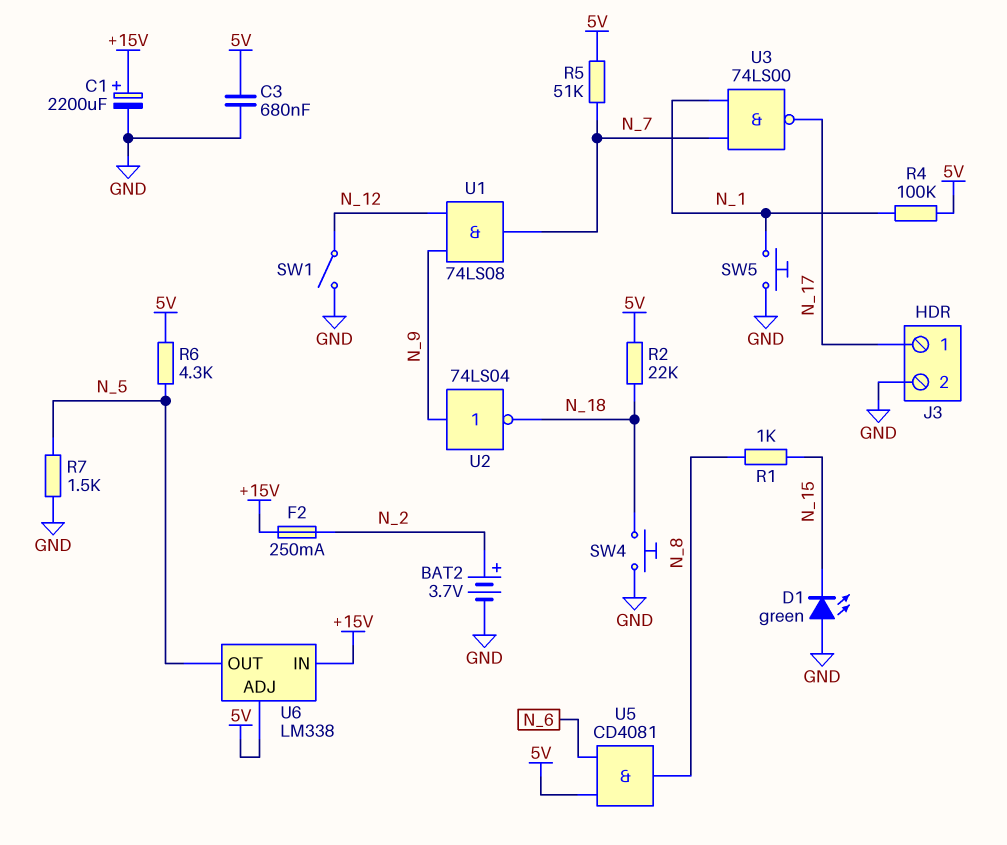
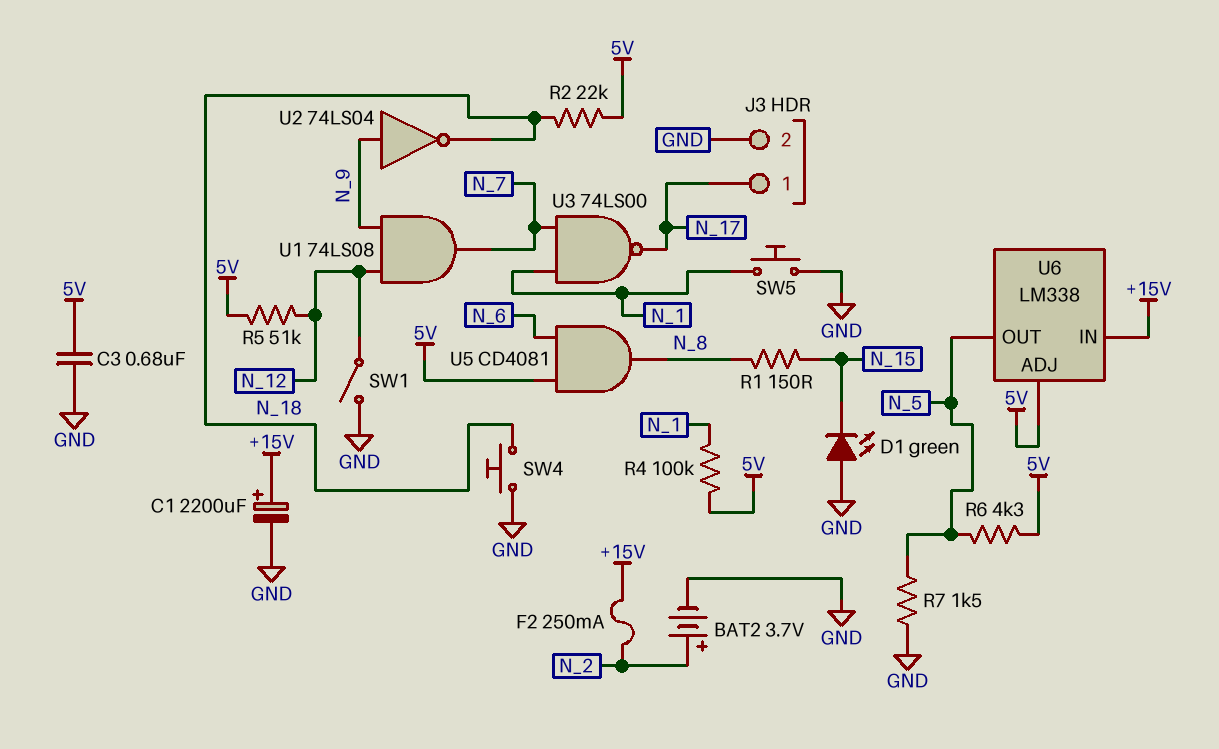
R1: 1k (N_8, N_15) -> 150 (N_8, N_15)
R5: 51k (5V, N_7) -> 51k (5V, N_12)

